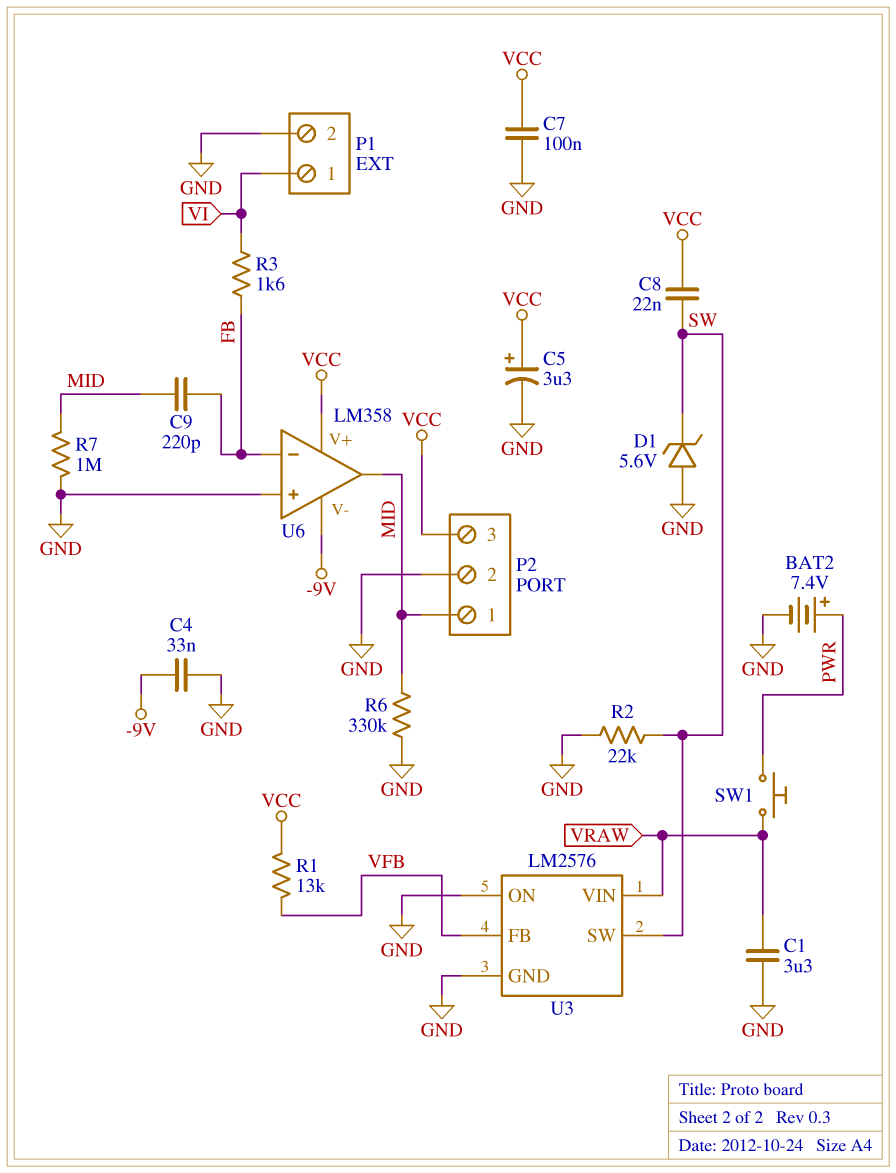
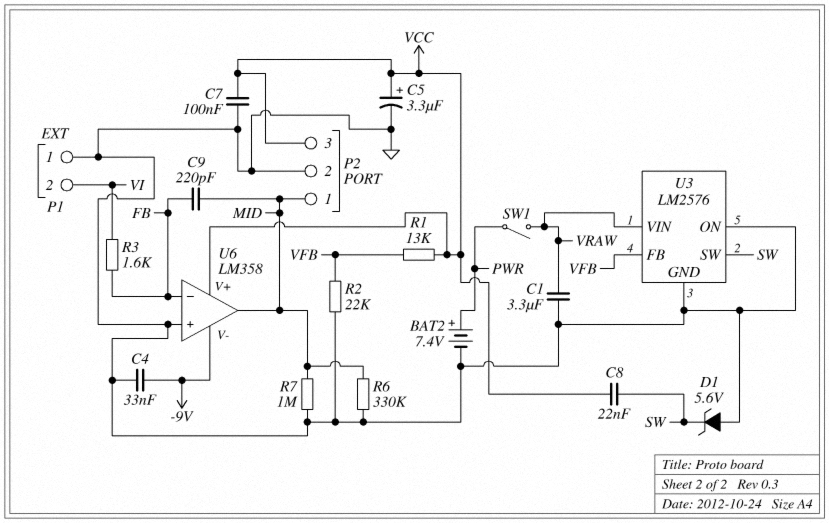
P1 pin 1: VI -> GND
P1 pin 2: GND -> VI
R2: 22k (GND, SW) -> 22k (GND, VFB)
SW1: button (PWR, VRAW) -> switch (PWR, VRAW)

